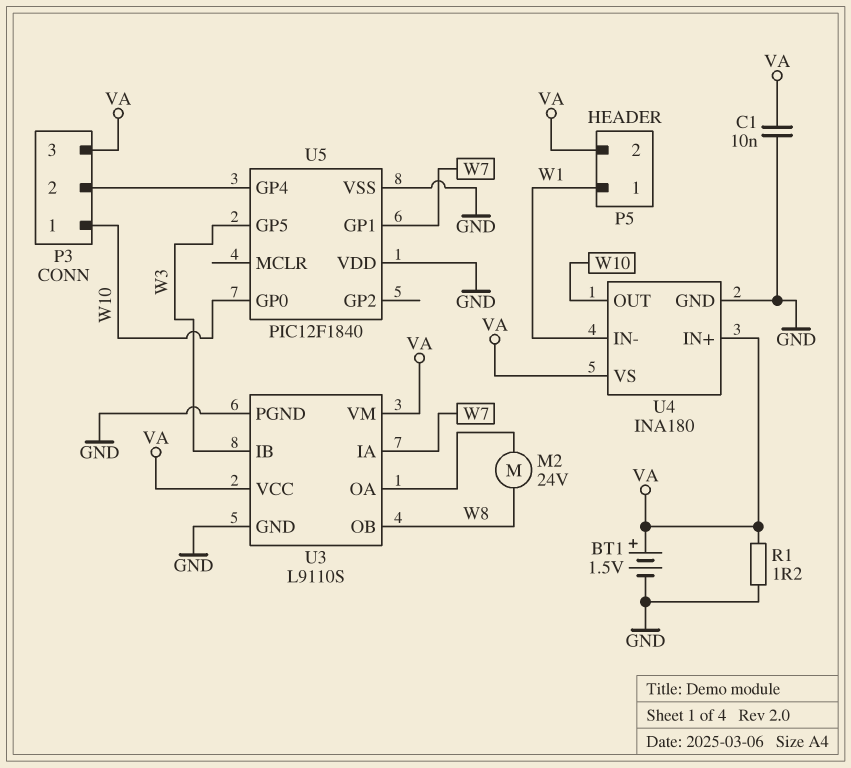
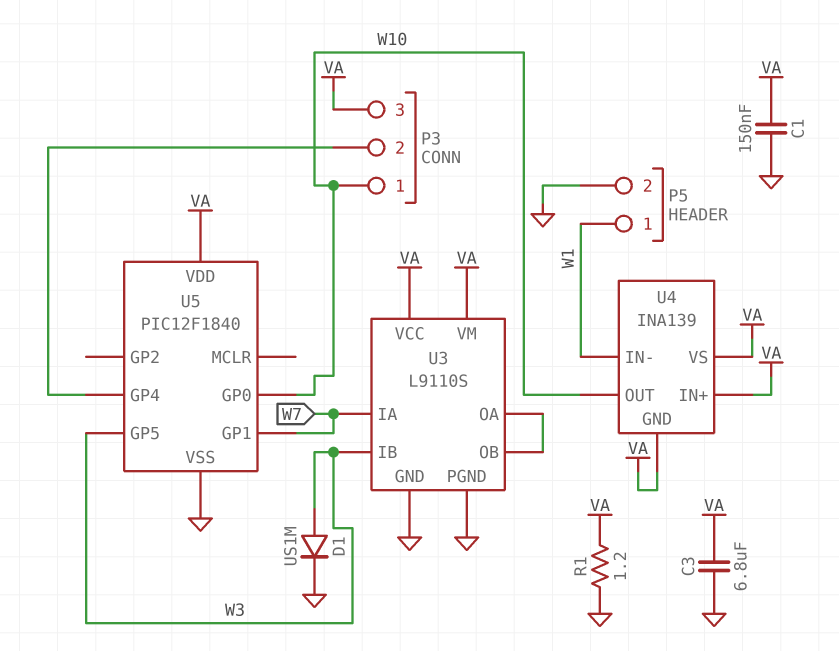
BT1: 1.5V (plus VA, minus GND) -> none
C1: 10nF (GND, VA) -> 150nF (GND, VA)
C3: none -> 6.8uF (GND, VA)
D1: none -> diode US1M (A W3, K GND)
M2: motor 24V (U3/OA, W8) -> none
P5 pin 2: VA -> GND
U3 pin OB: W8 -> U3/OA
U4: INA180 -> INA139
U4 pin GND: GND -> VA
U5 pin VDD: GND -> VA

